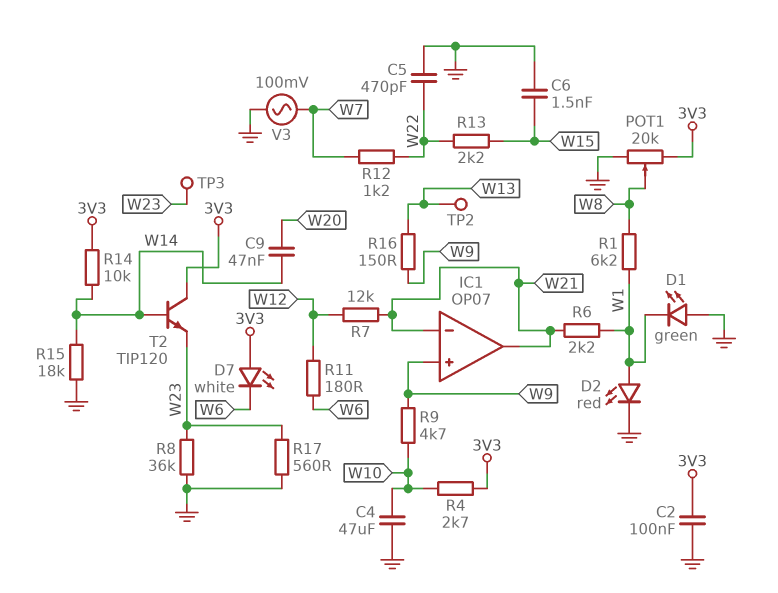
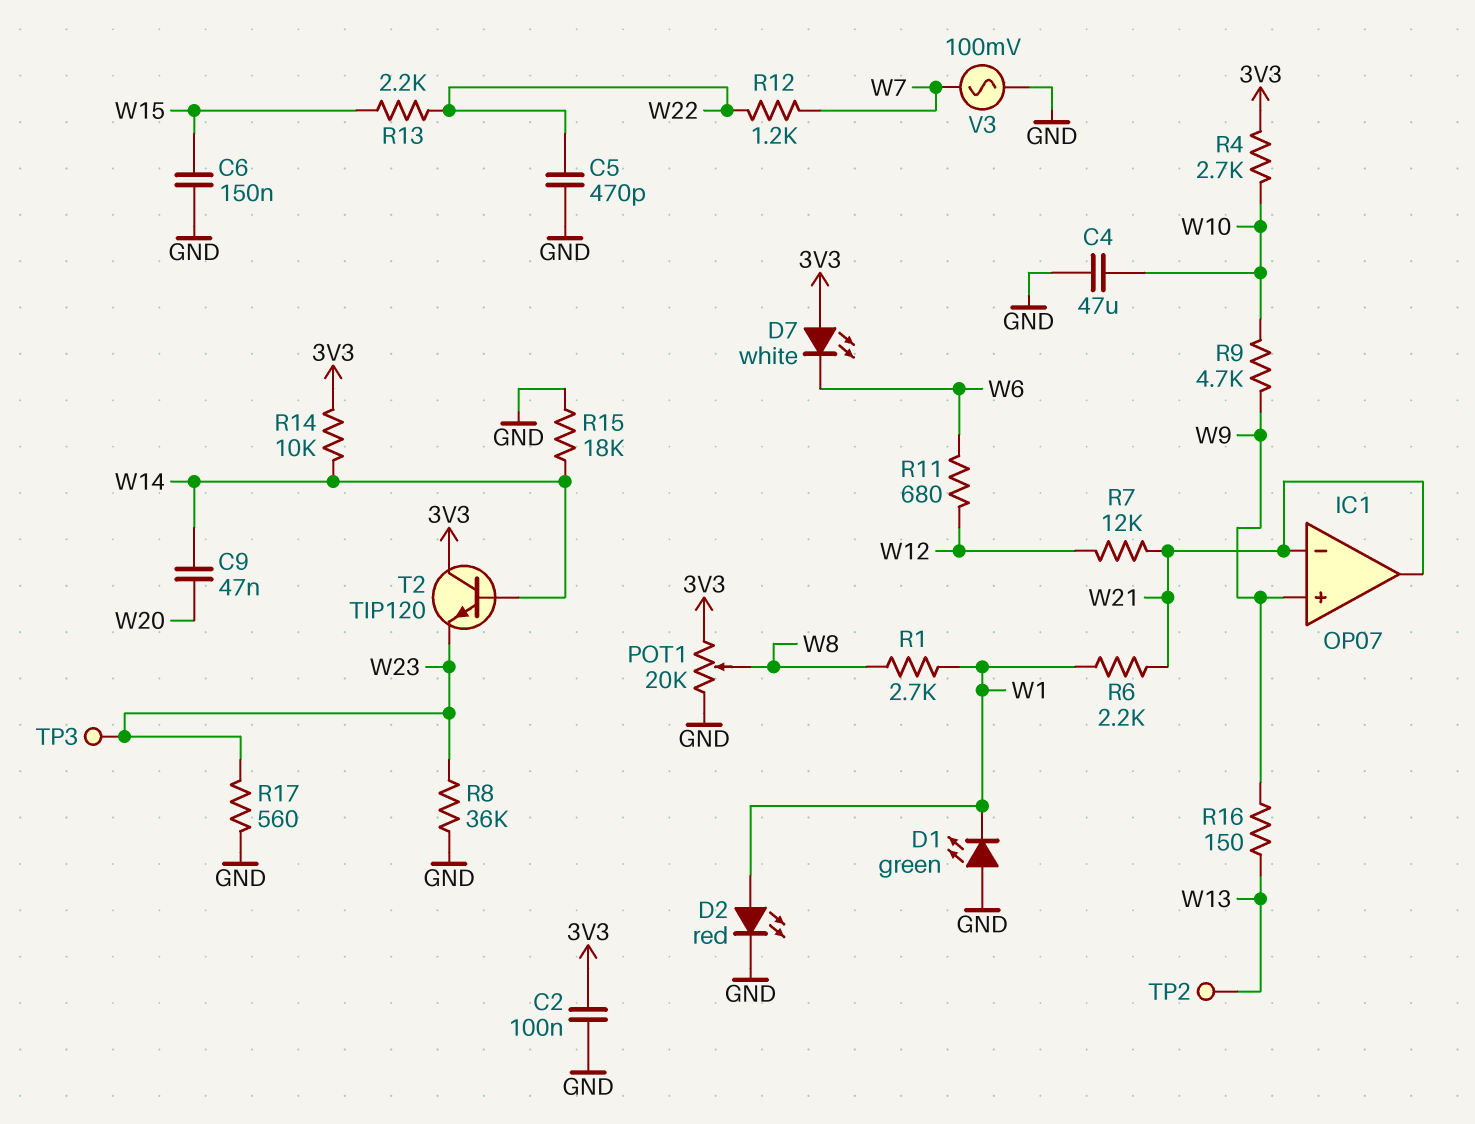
C6: 1.5nF (GND, W15) -> 150nF (GND, W15)
R1: 6.2k (W1, W8) -> 2.7k (W1, W8)
R11: 180 (W6, W12) -> 680 (W6, W12)

